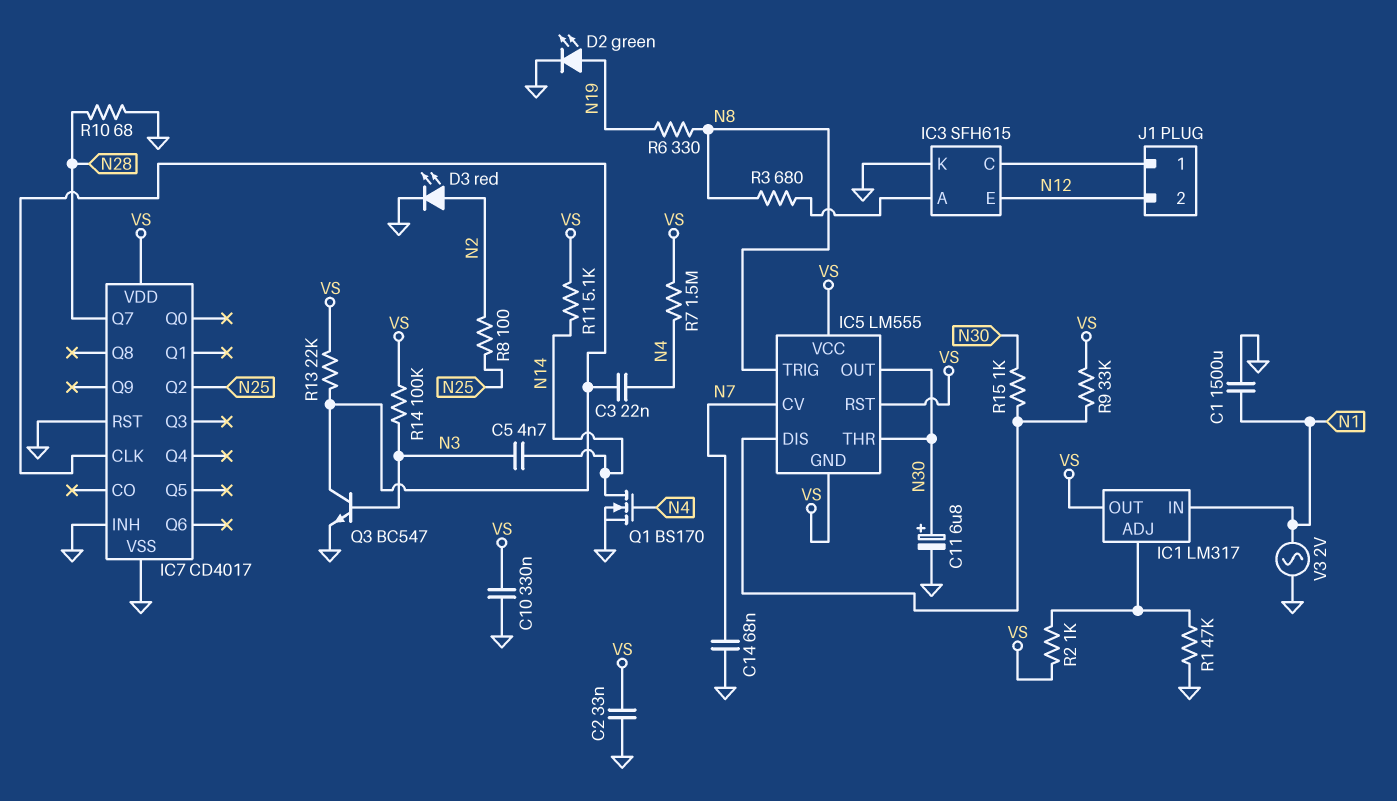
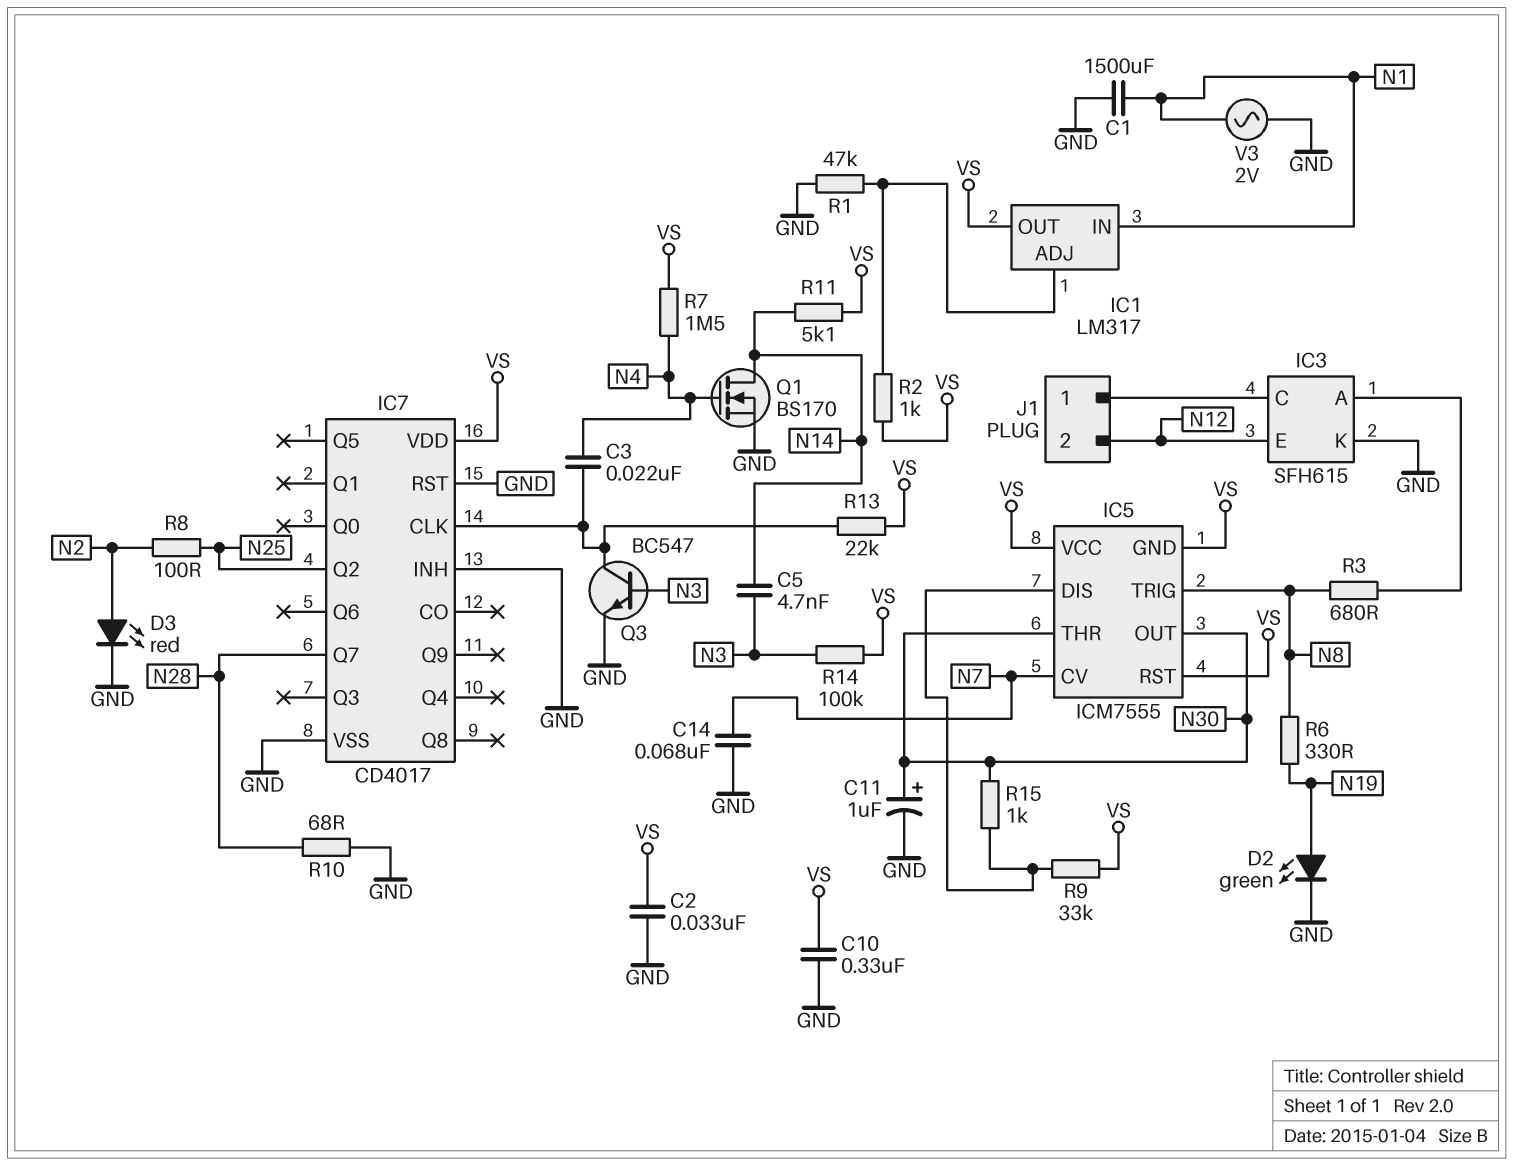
C11: 6.8uF (plus N30, minus GND) -> 1uF (plus N30, minus GND)
IC5: LM555 -> ICM7555

